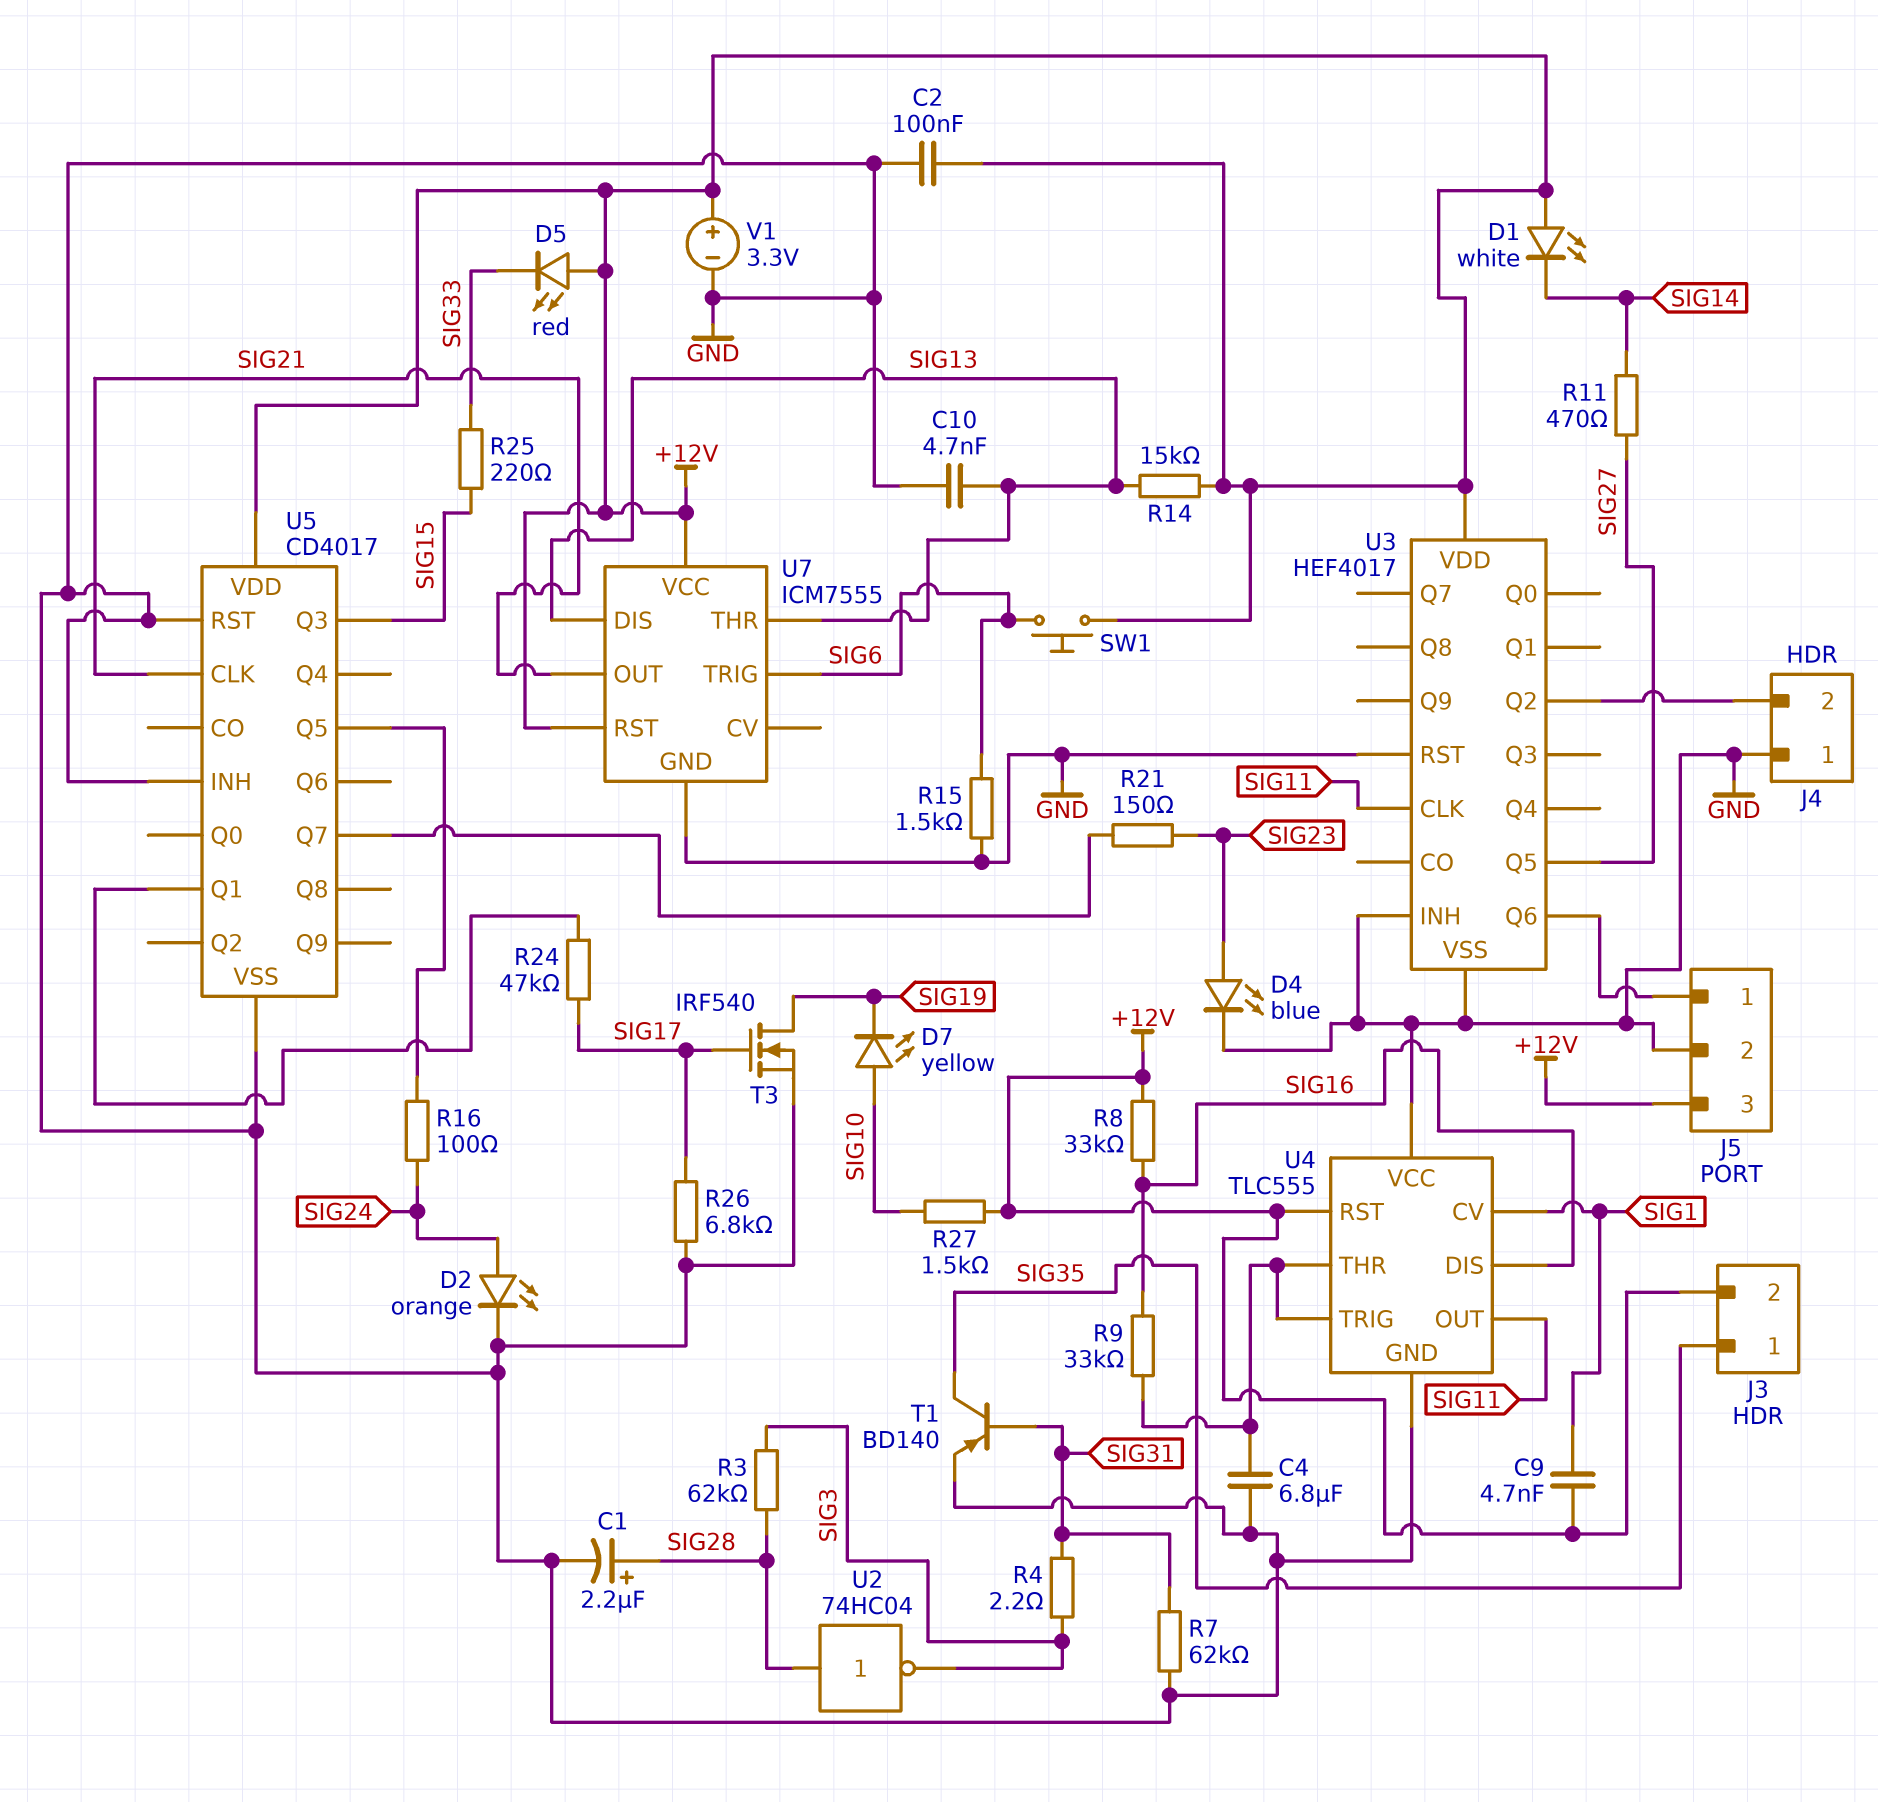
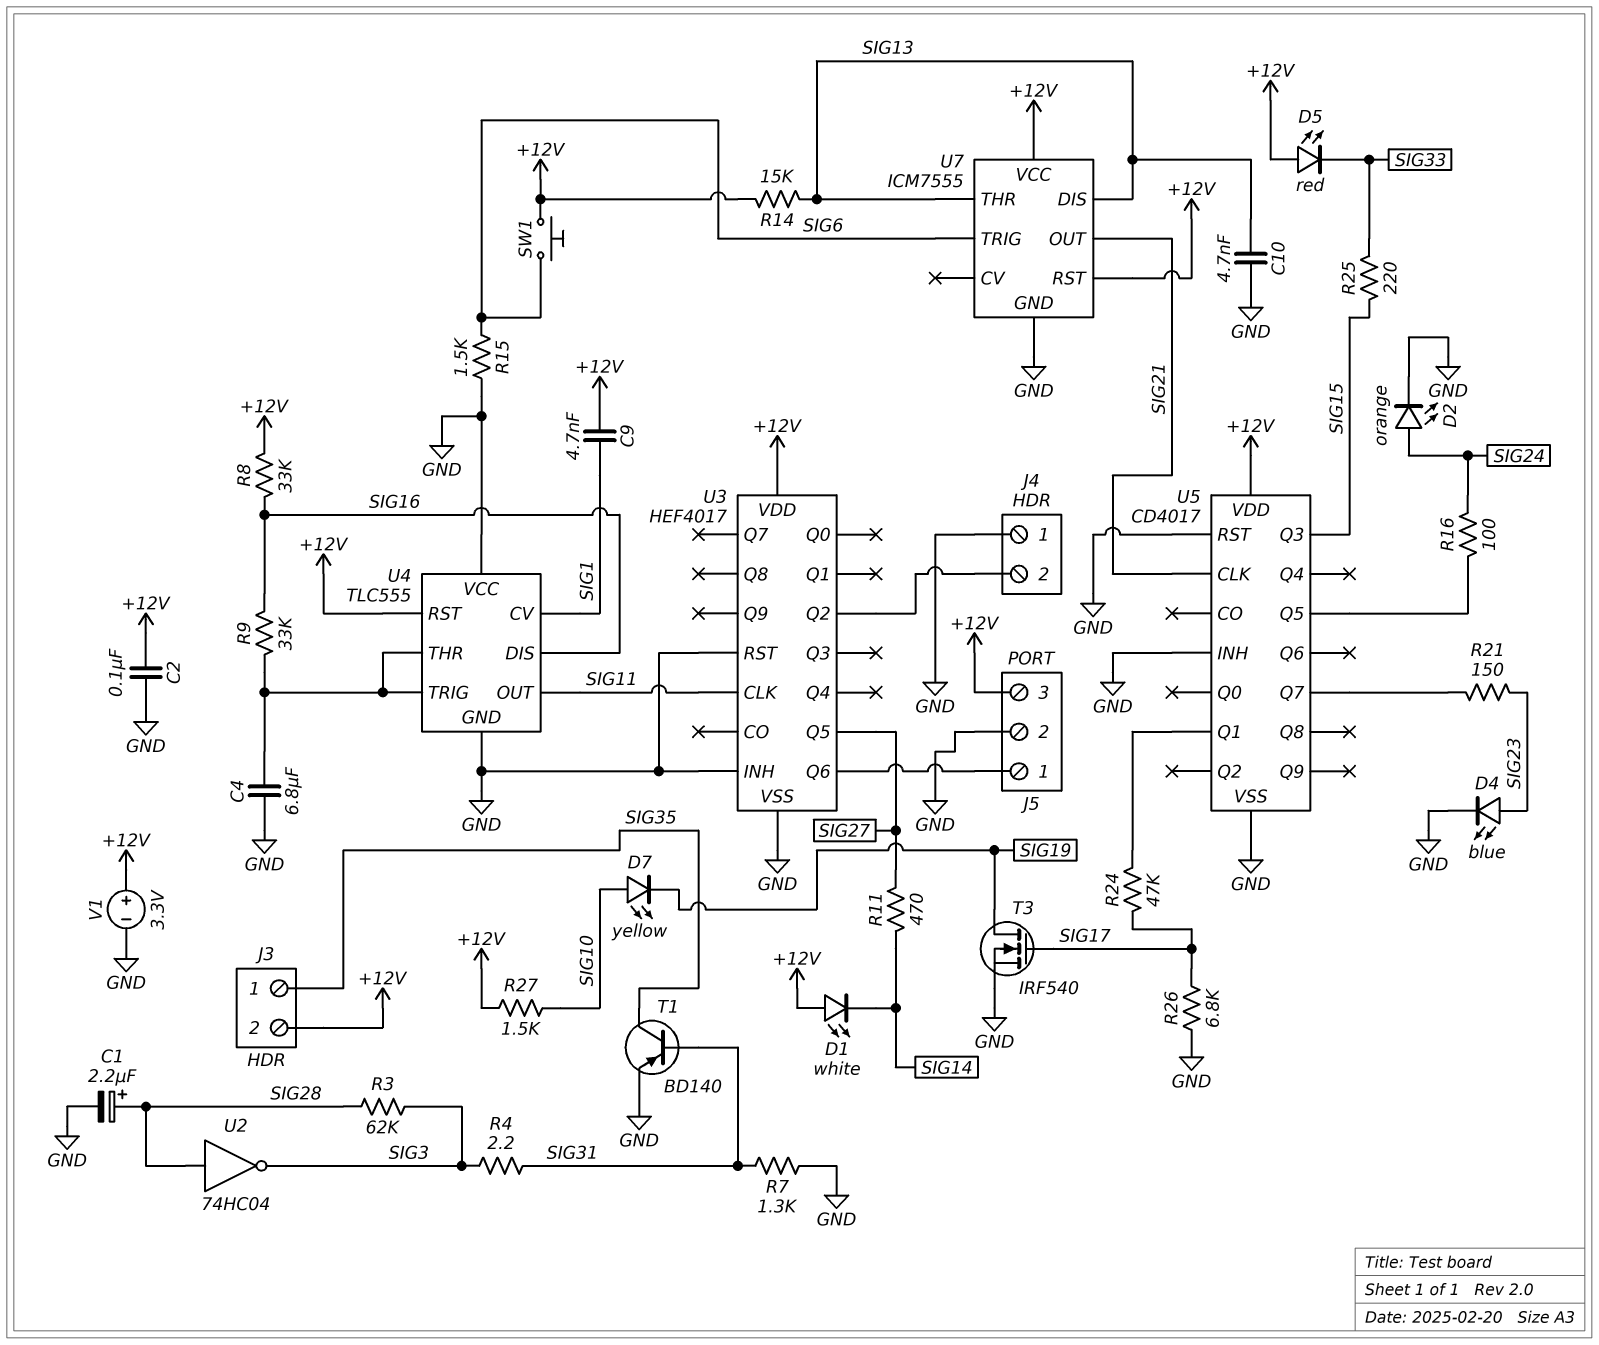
R7: 62k (GND, SIG31) -> 1.3k (GND, SIG31)

